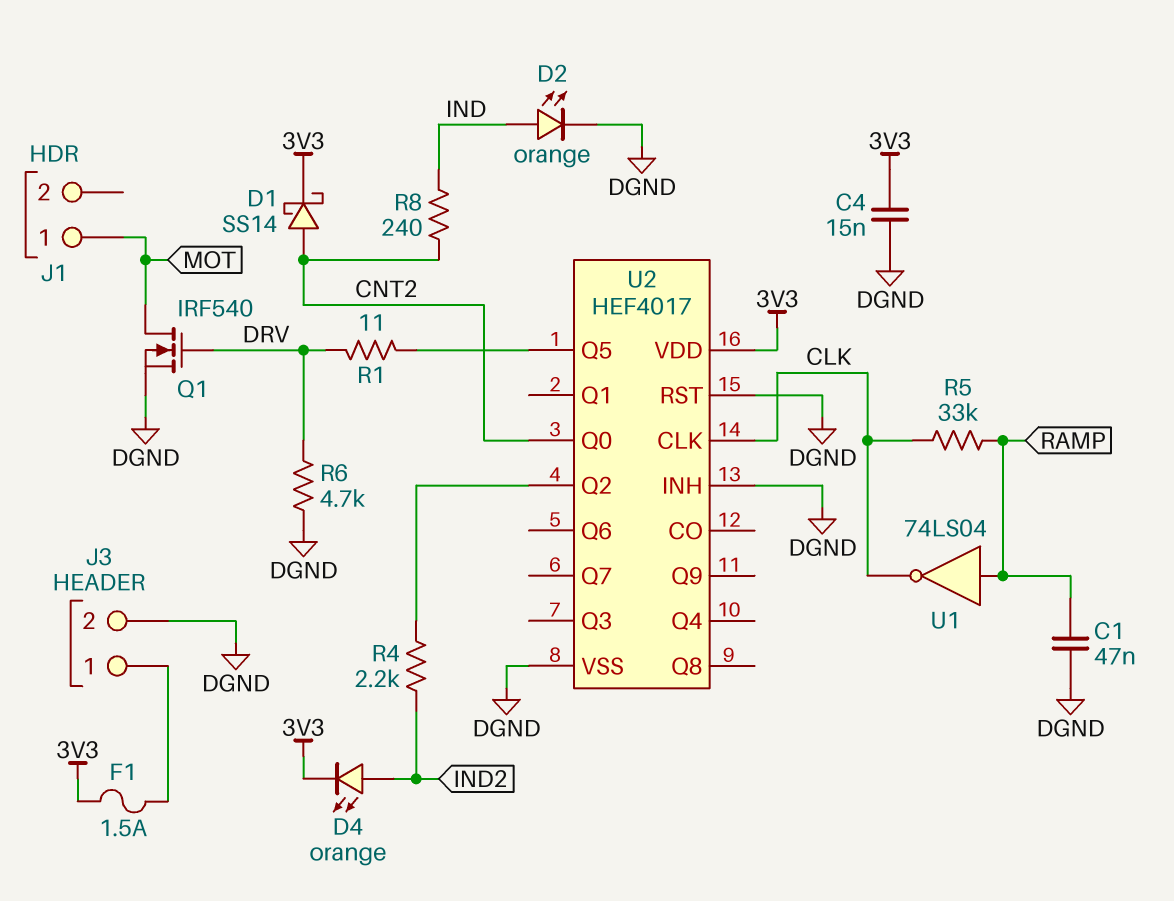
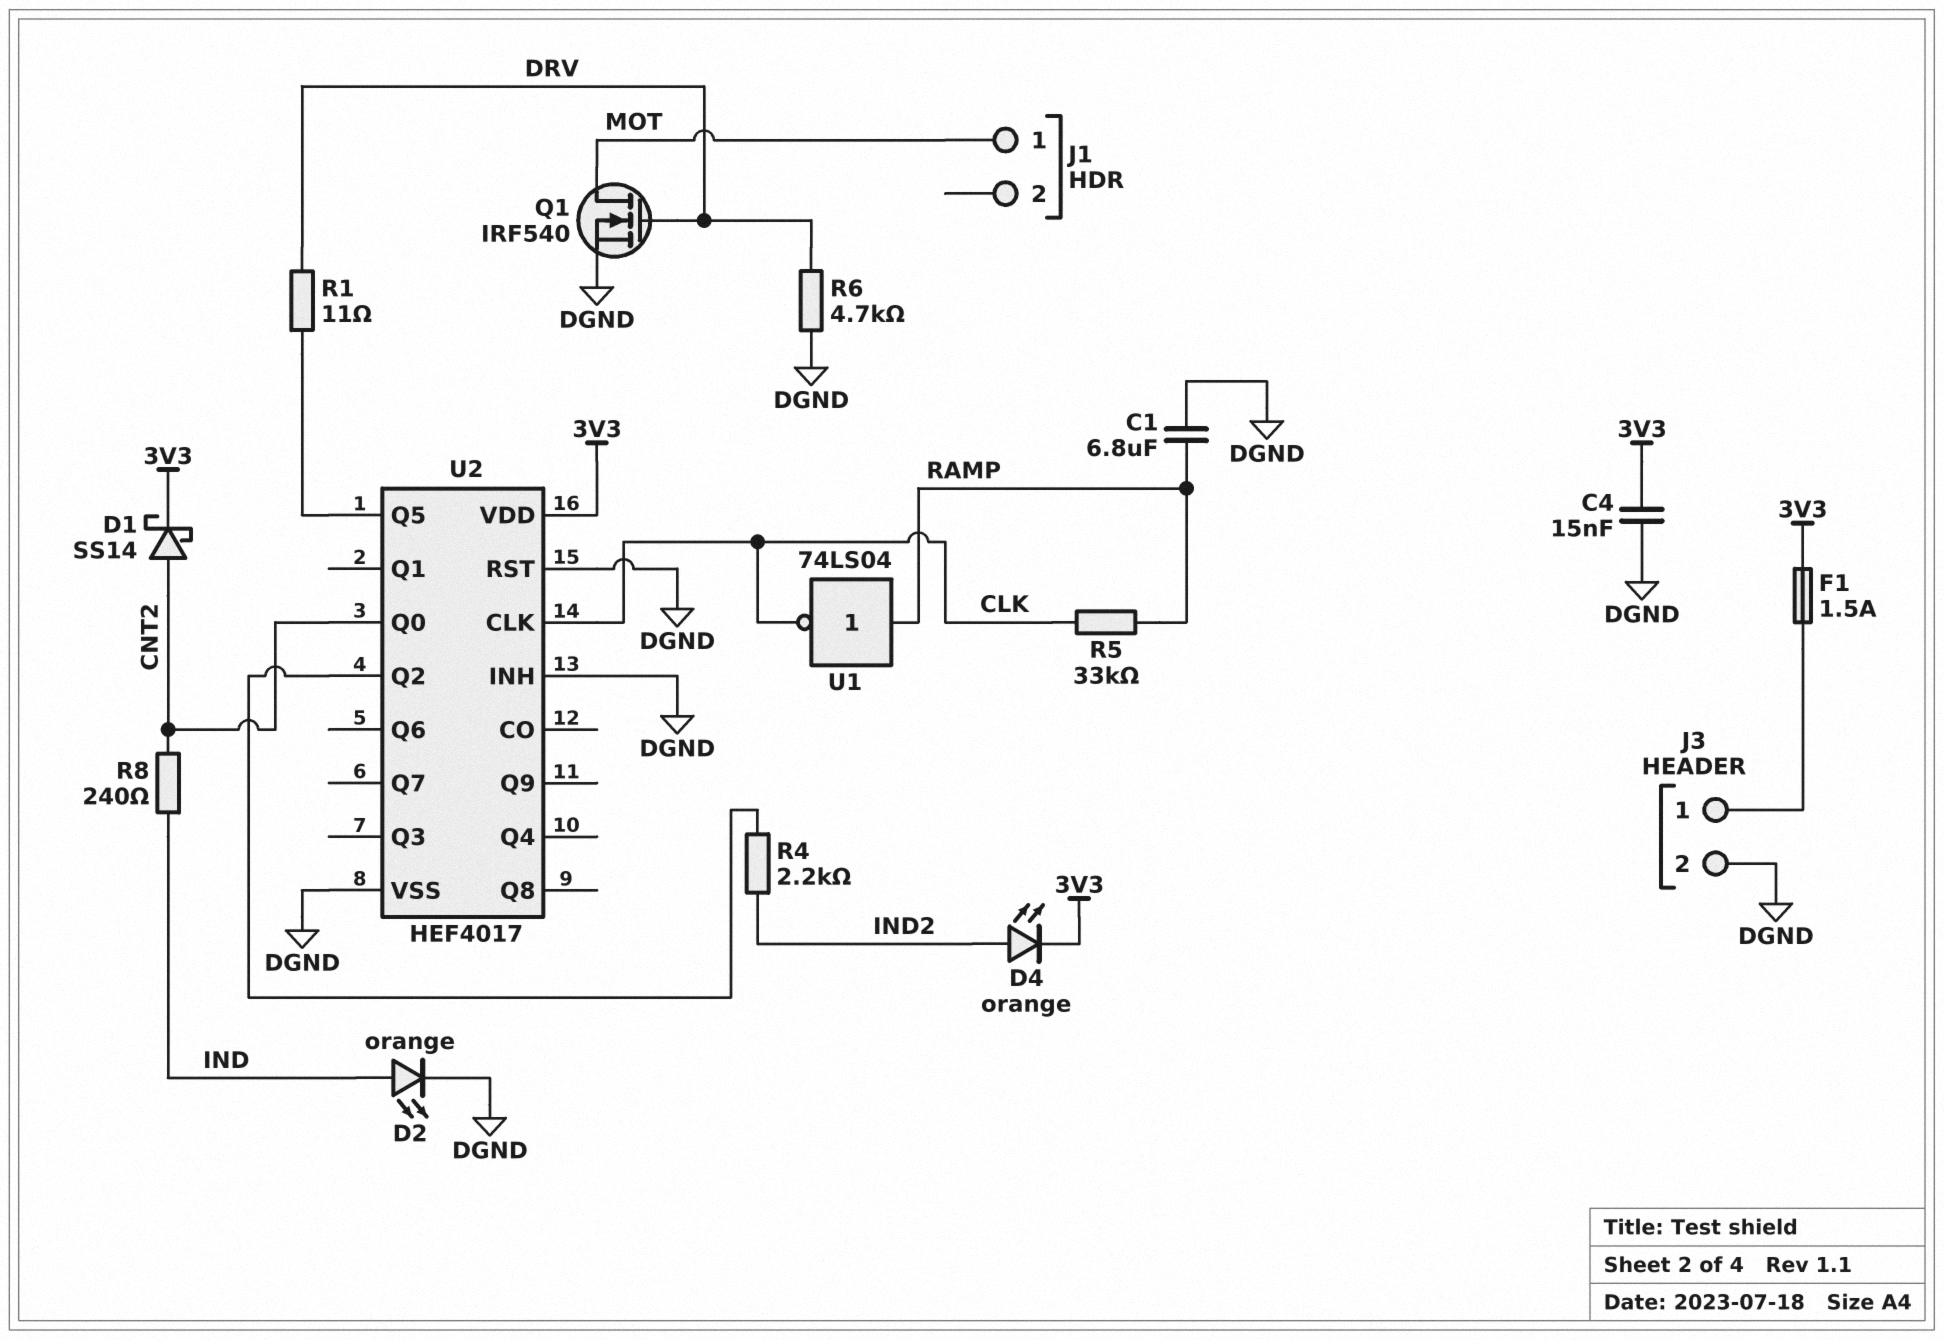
C1: 47nF (DGND, RAMP) -> 6.8uF (DGND, RAMP)

